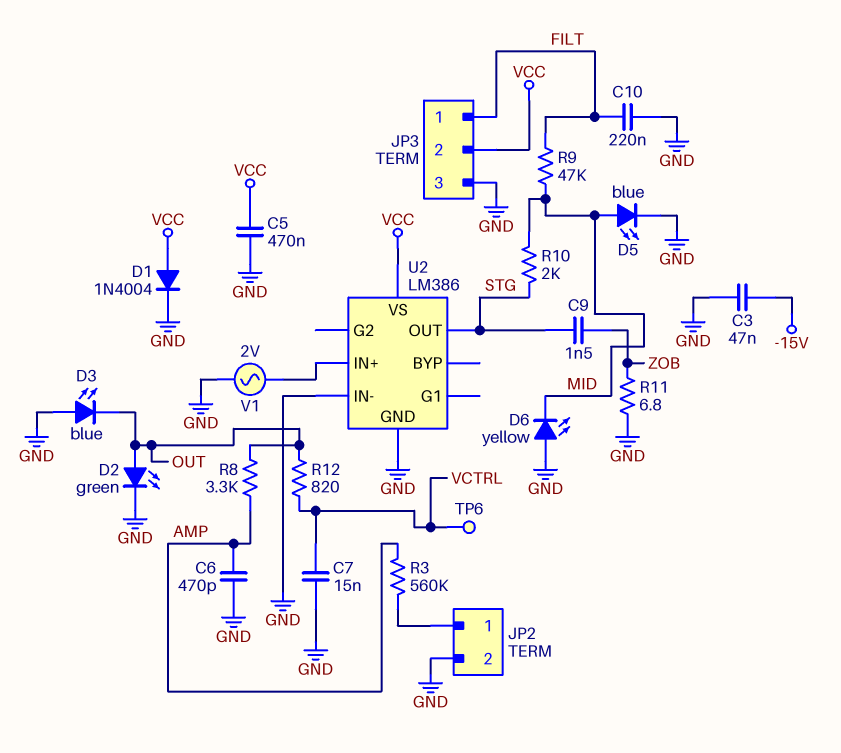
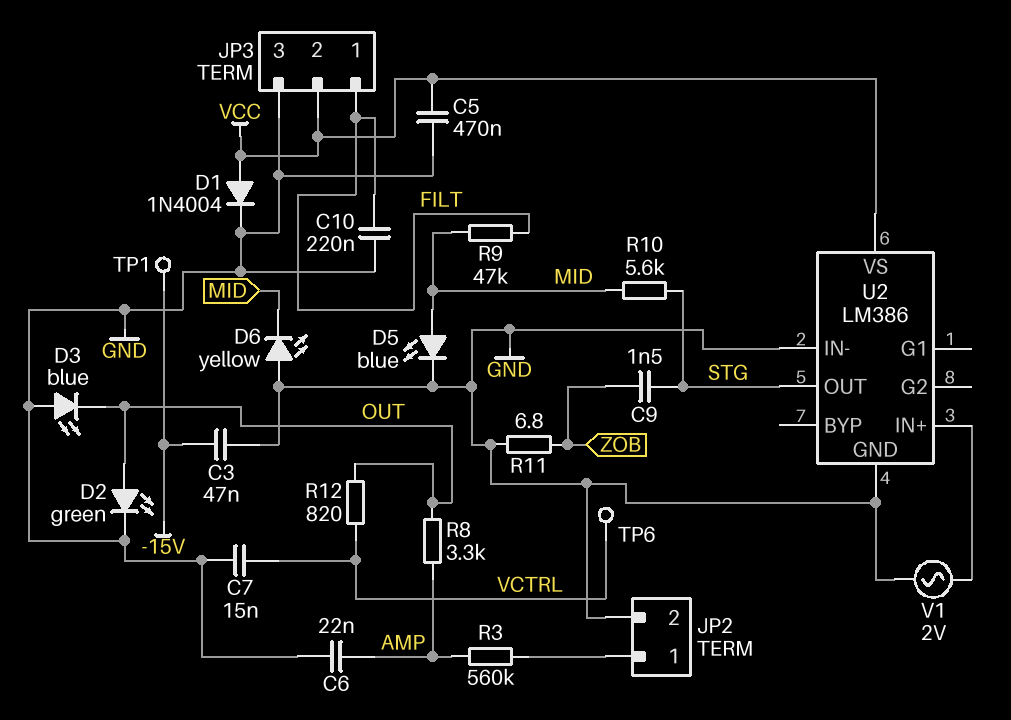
C6: 470pF (AMP, GND) -> 22nF (AMP, GND)
R10: 2k (MID, STG) -> 5.6k (MID, STG)
TP1: none -> test point (-15V)

